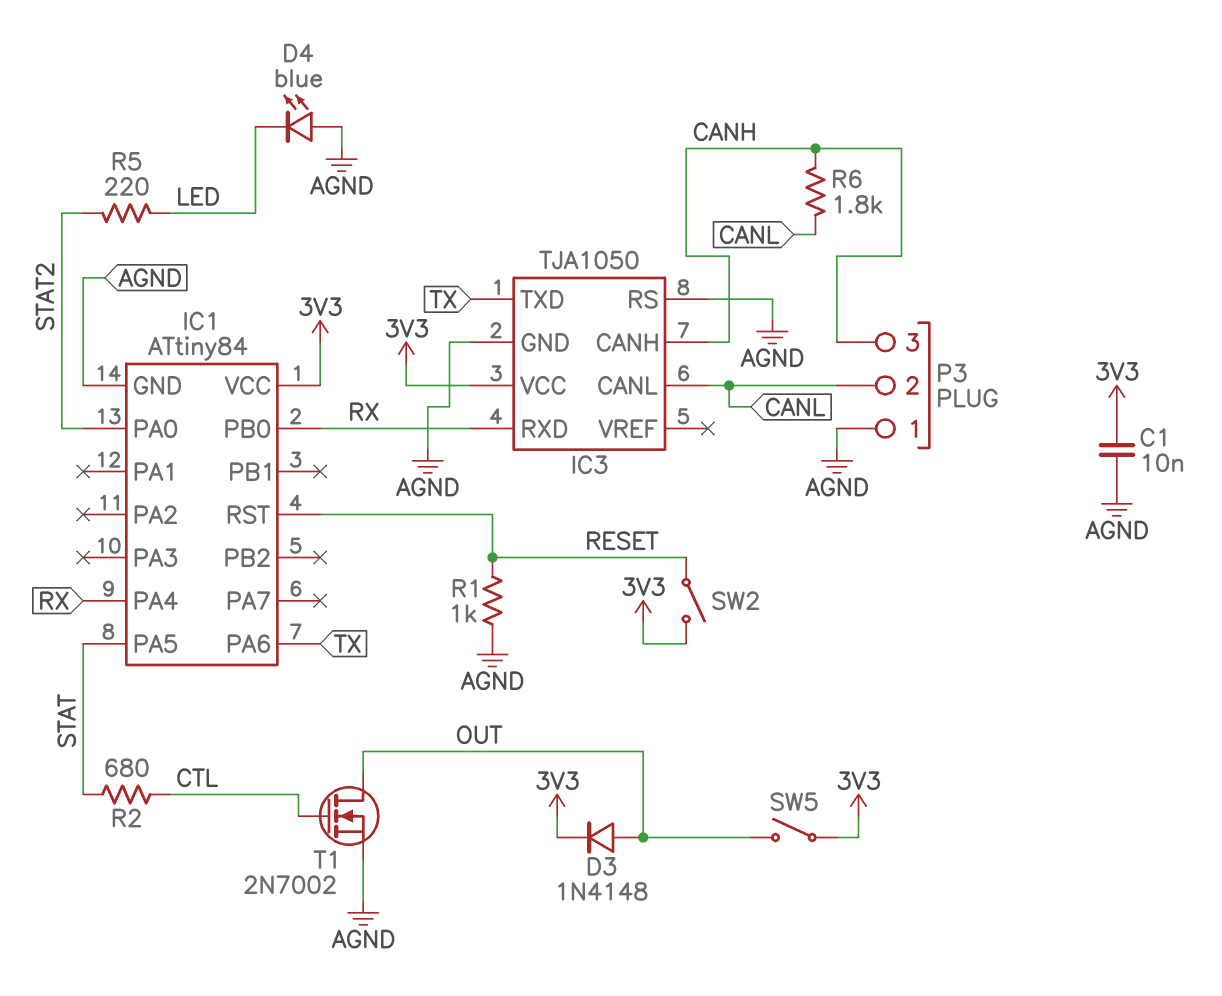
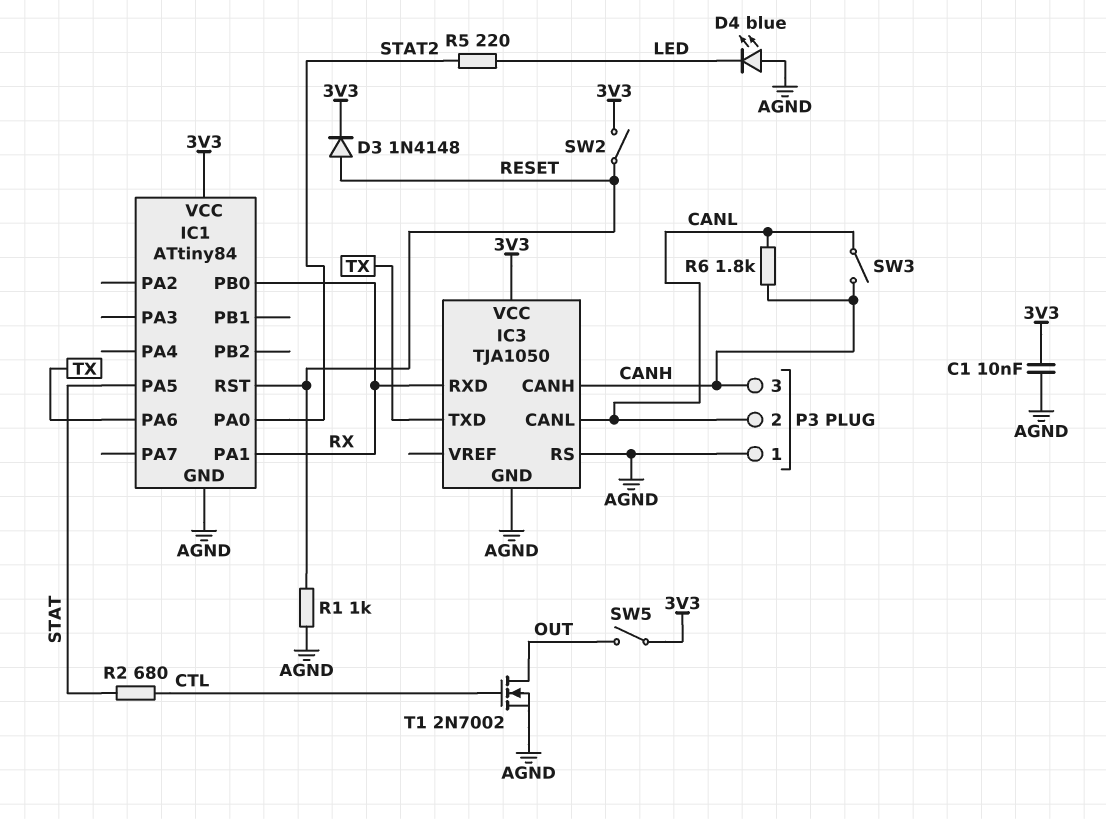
D3: diode 1N4148 (A OUT, K 3V3) -> diode 1N4148 (A RESET, K 3V3)
IC1 pin PA1: none -> RX
IC1 pin PA4: RX -> none
SW3: none -> switch (CANH, CANL)

